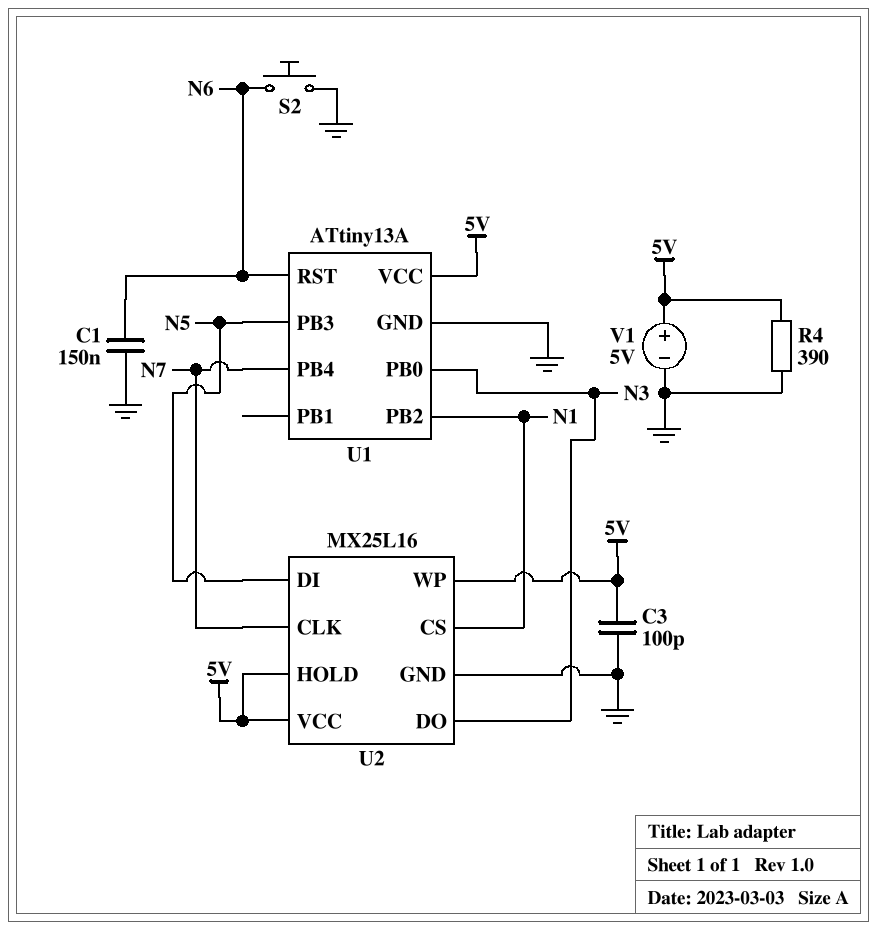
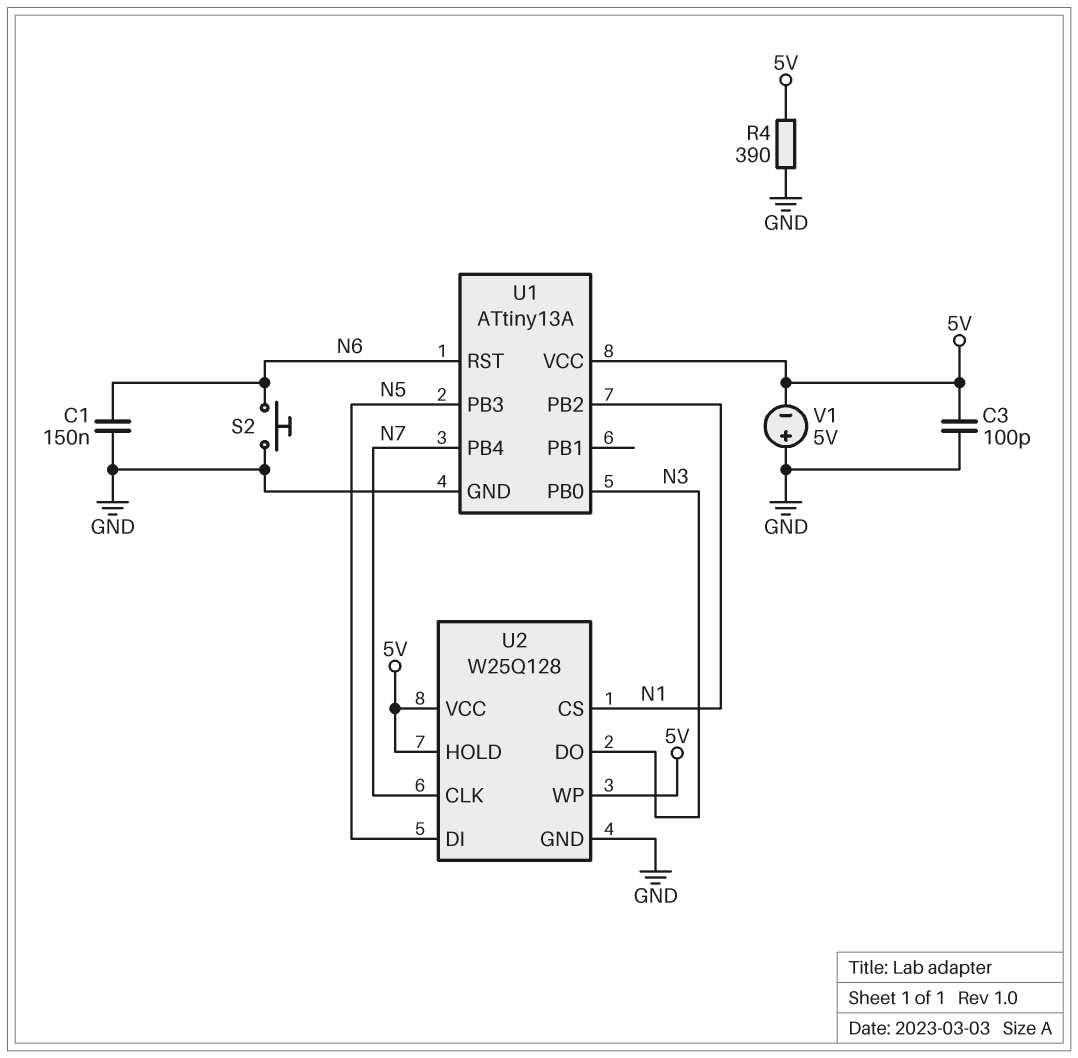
U2: MX25L16 -> W25Q128
V1: 5V (plus 5V, minus GND) -> 5V (plus GND, minus 5V)

